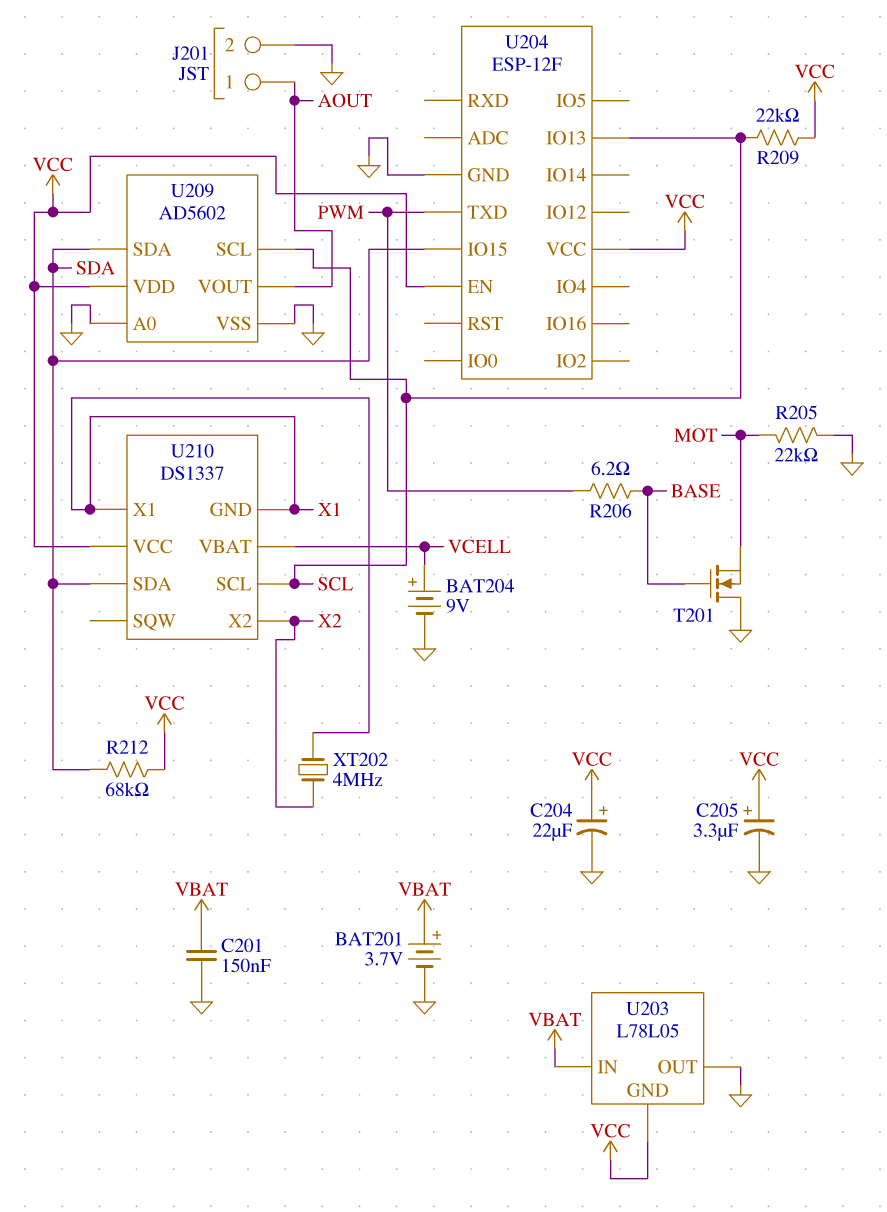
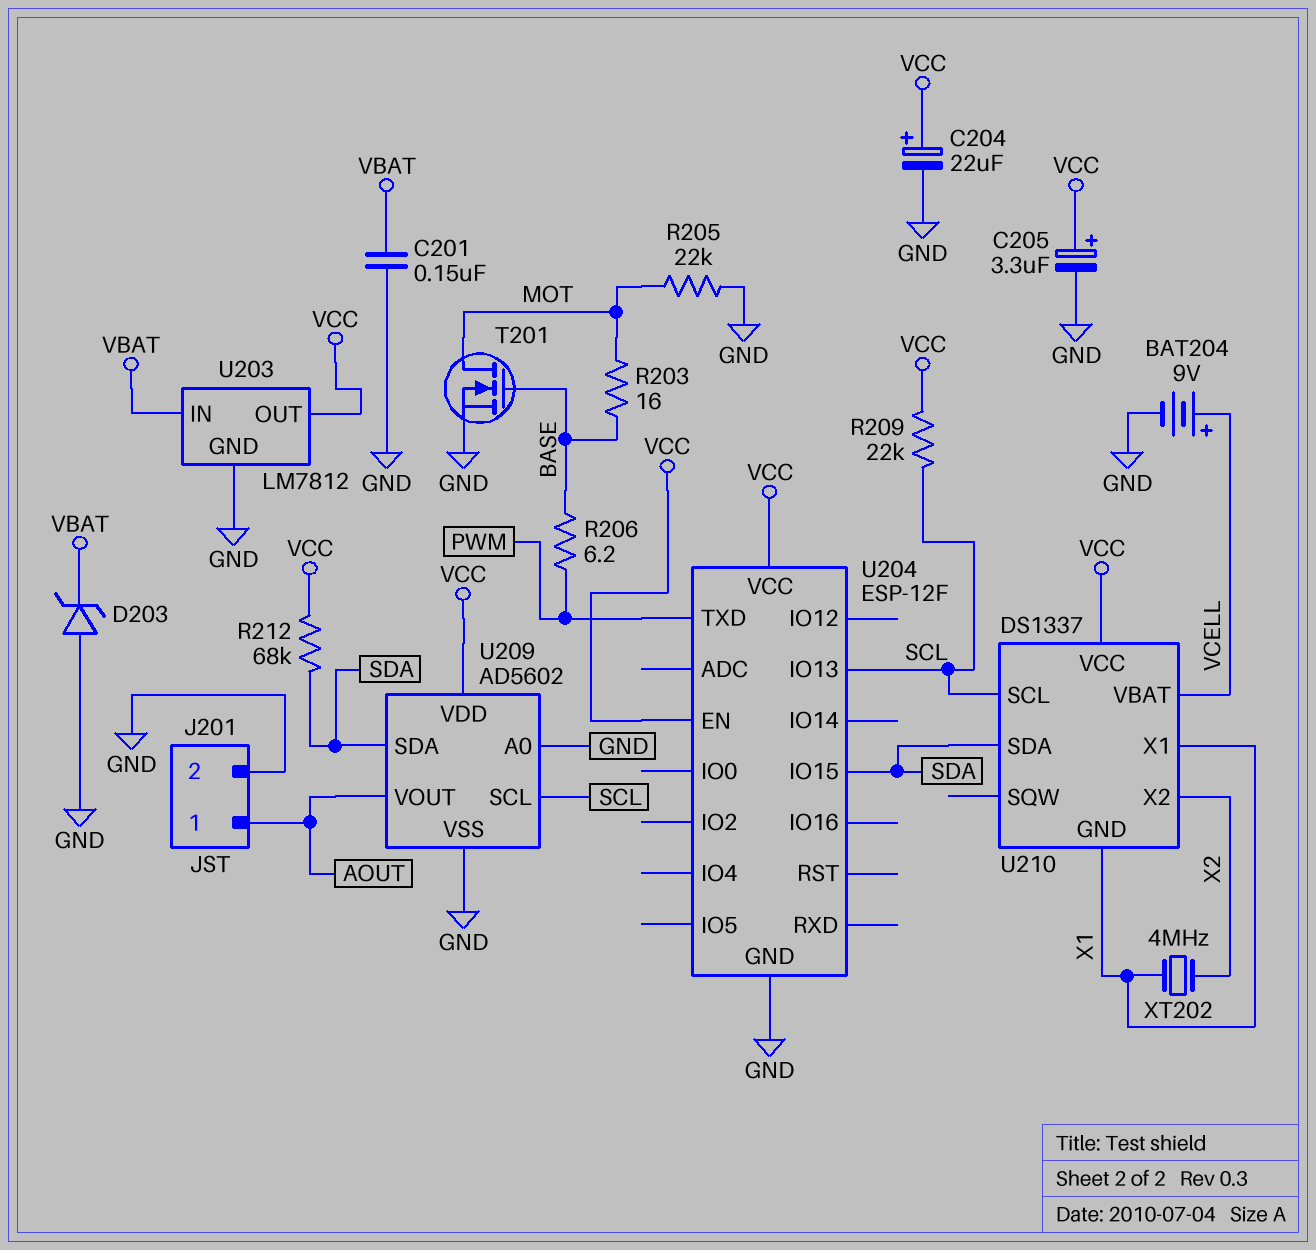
BAT201: 3.7V (plus VBAT, minus GND) -> none
D203: none -> zener (A GND, K VBAT)
R203: none -> 16 (BASE, MOT)
T201: NMOS (G BASE, D GND, S MOT) -> NMOS (G BASE, D MOT, S GND)
U203: L78L05 -> LM7812
U203 pin GND: VCC -> GND
U203 pin OUT: GND -> VCC

